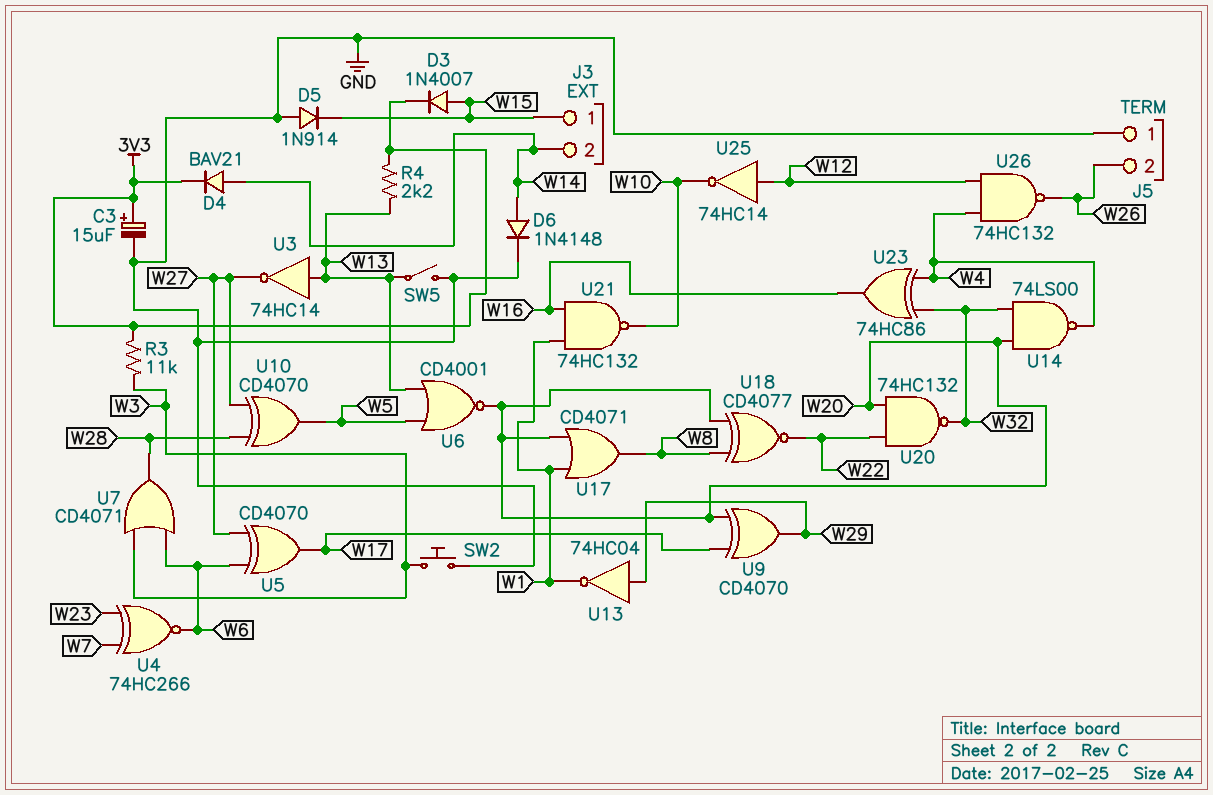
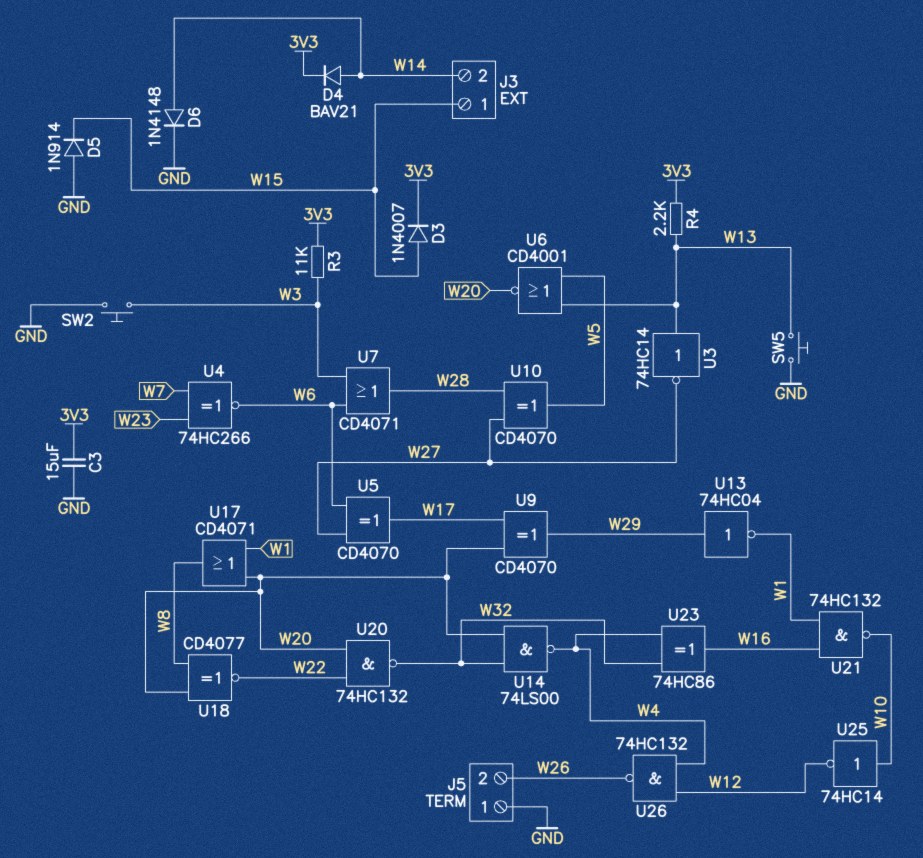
C3: 15uF (plus 3V3, minus GND) -> 15uF (3V3, GND)
SW5: switch (GND, W13) -> button (GND, W13)
U25: NOT 74HC14 (in W12, out W10) -> NOT 74HC14 (in W10, out W12)

